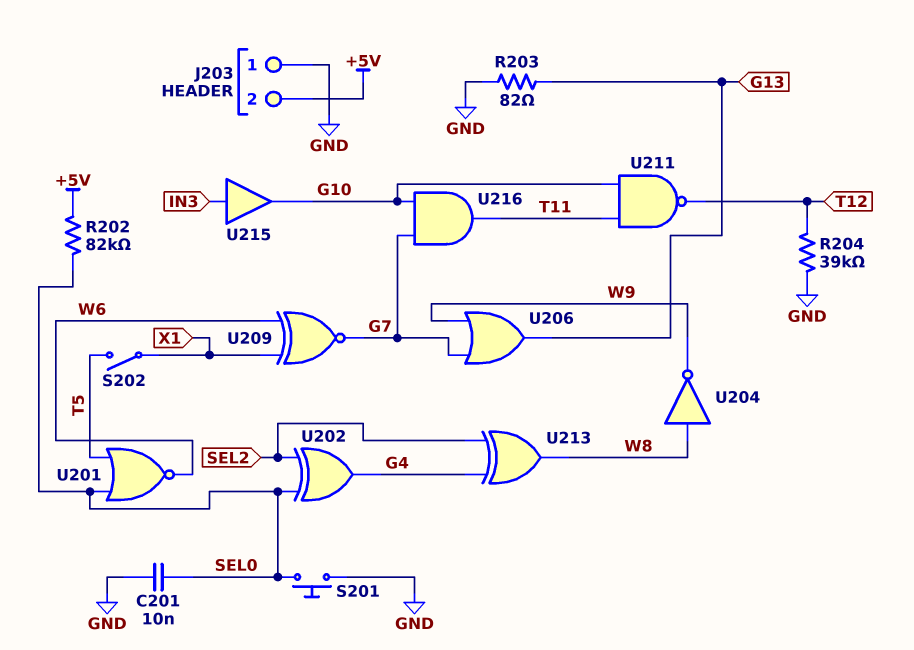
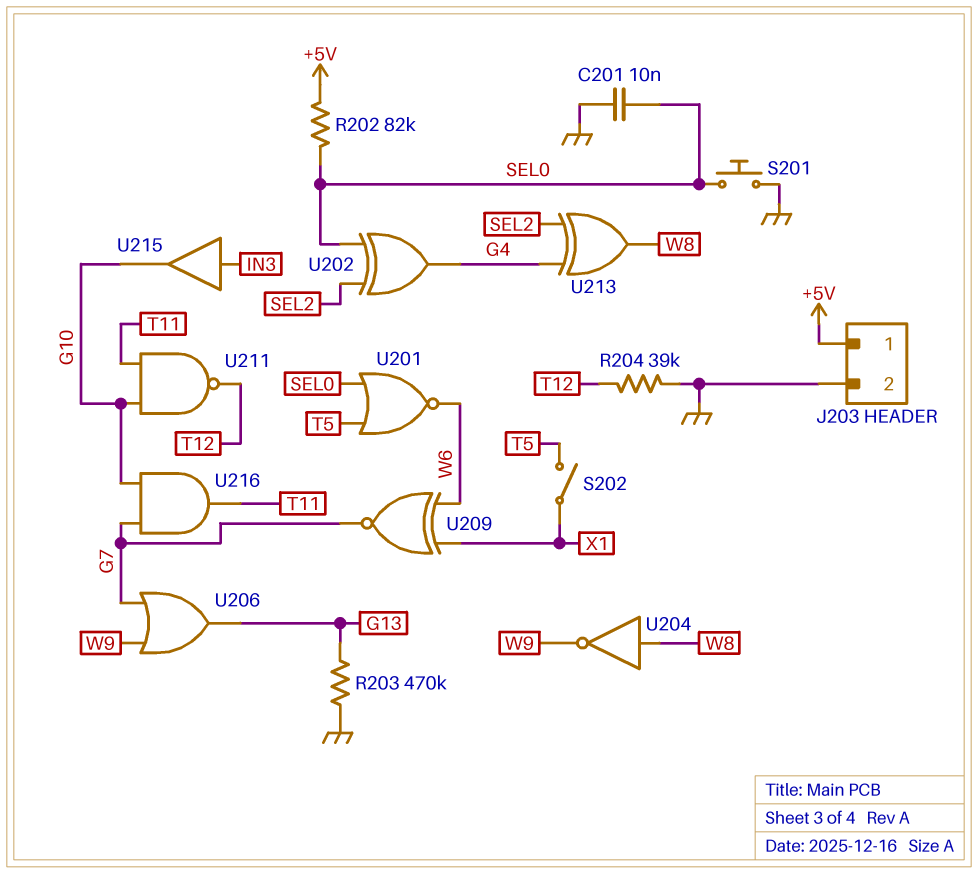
J203 pin 1: GND -> +5V
J203 pin 2: +5V -> GND
R203: 82 (G13, GND) -> 470k (G13, GND)

